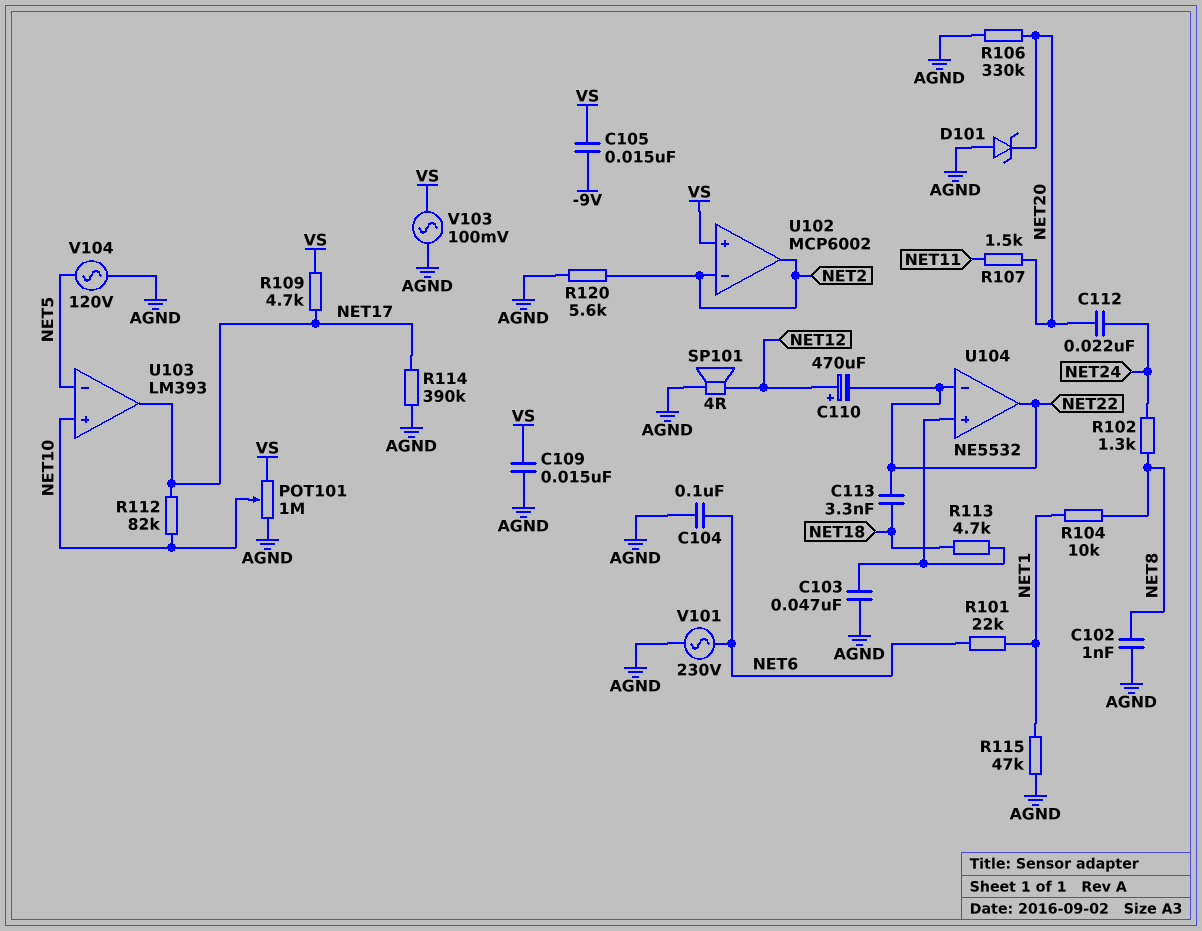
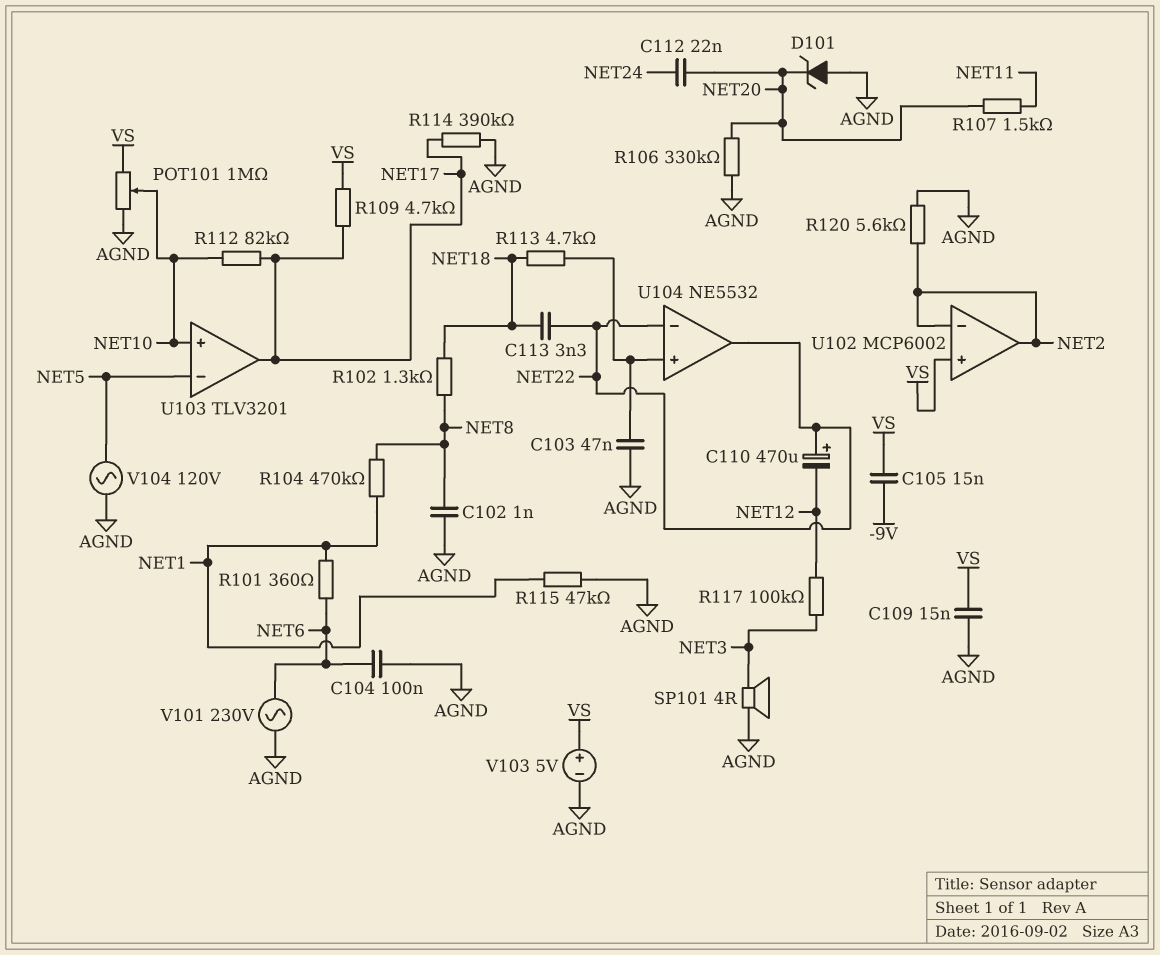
C110: 470uF (plus NET12, minus NET22) -> 470uF (plus NET22, minus NET12)
R101: 22k (NET1, NET6) -> 360 (NET1, NET6)
R102: 1.3k (NET8, NET24) -> 1.3k (NET8, NET18)
R104: 10k (NET1, NET8) -> 470k (NET1, NET8)
R117: none -> 100k (NET3, NET12)
SP101: speaker 4R (AGND, NET12) -> speaker 4R (AGND, NET3)
U103: LM393 -> TLV3201
V103: AC 100mV (AGND, VS) -> 5V (plus VS, minus AGND)

